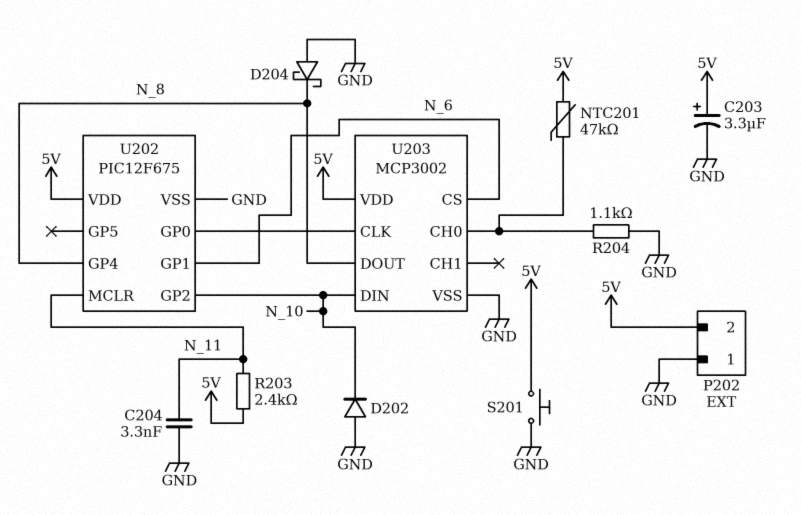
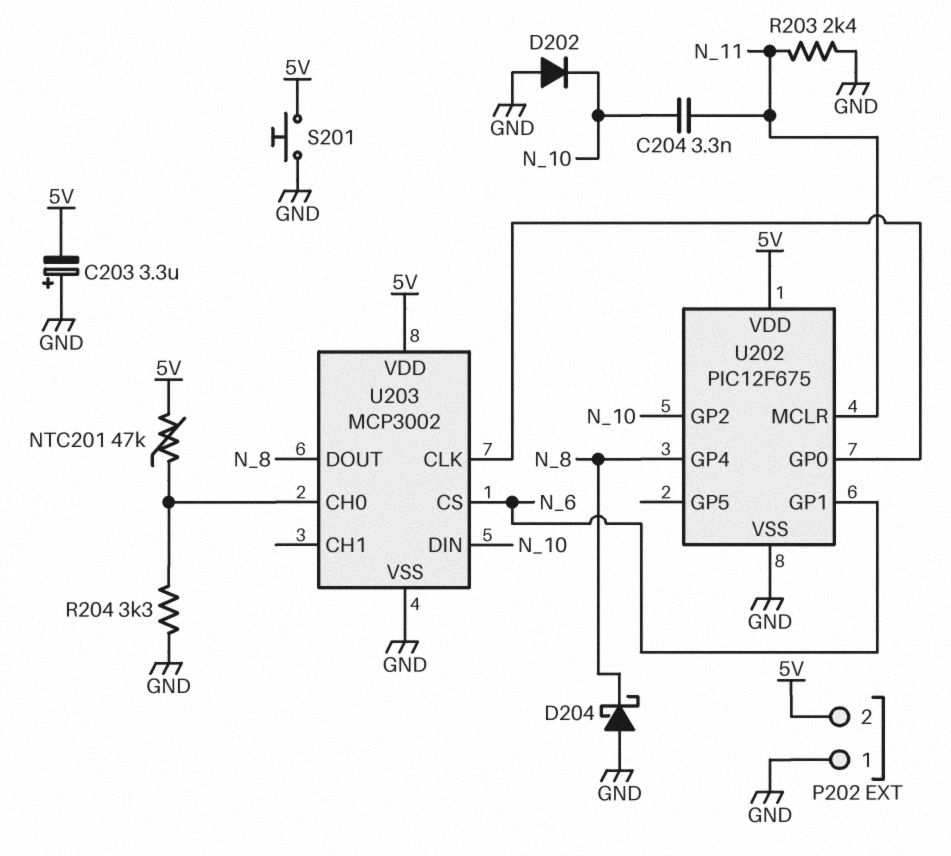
C203: 3.3uF (plus 5V, minus GND) -> 3.3uF (plus GND, minus 5V)
C204: 3.3nF (GND, N_11) -> 3.3nF (N_10, N_11)
R203: 2.4k (5V, N_11) -> 2.4k (GND, N_11)
R204: 1.1k (GND, U203/CH0) -> 3.3k (GND, U203/CH0)

